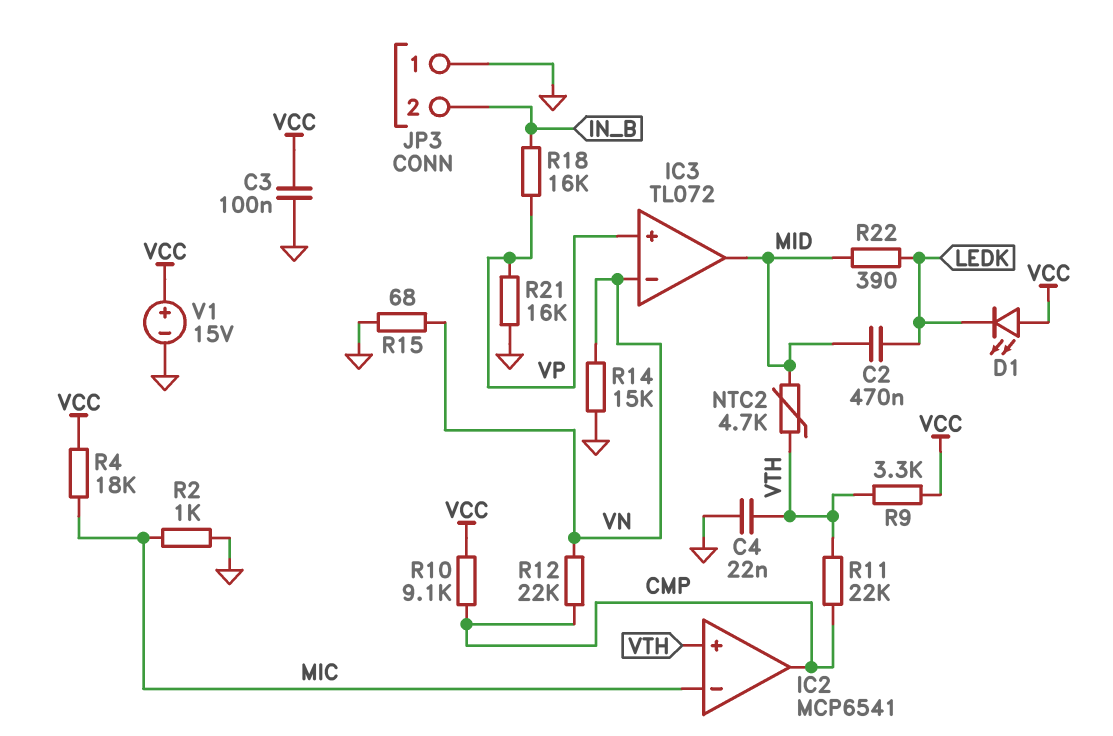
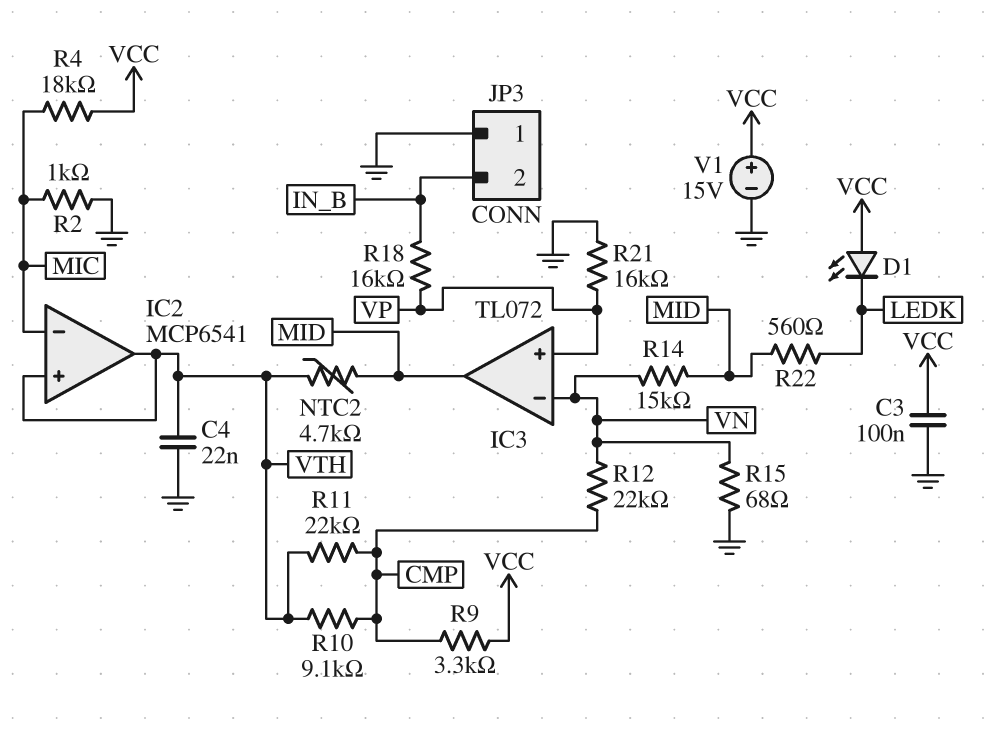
C2: 470nF (LEDK, MID) -> none
IC2 pin out: CMP -> VTH
R9: 3.3k (VCC, VTH) -> 3.3k (CMP, VCC)
R10: 9.1k (CMP, VCC) -> 9.1k (CMP, VTH)
R14: 15k (GND, VN) -> 15k (MID, VN)
R22: 390 (LEDK, MID) -> 560 (LEDK, MID)

